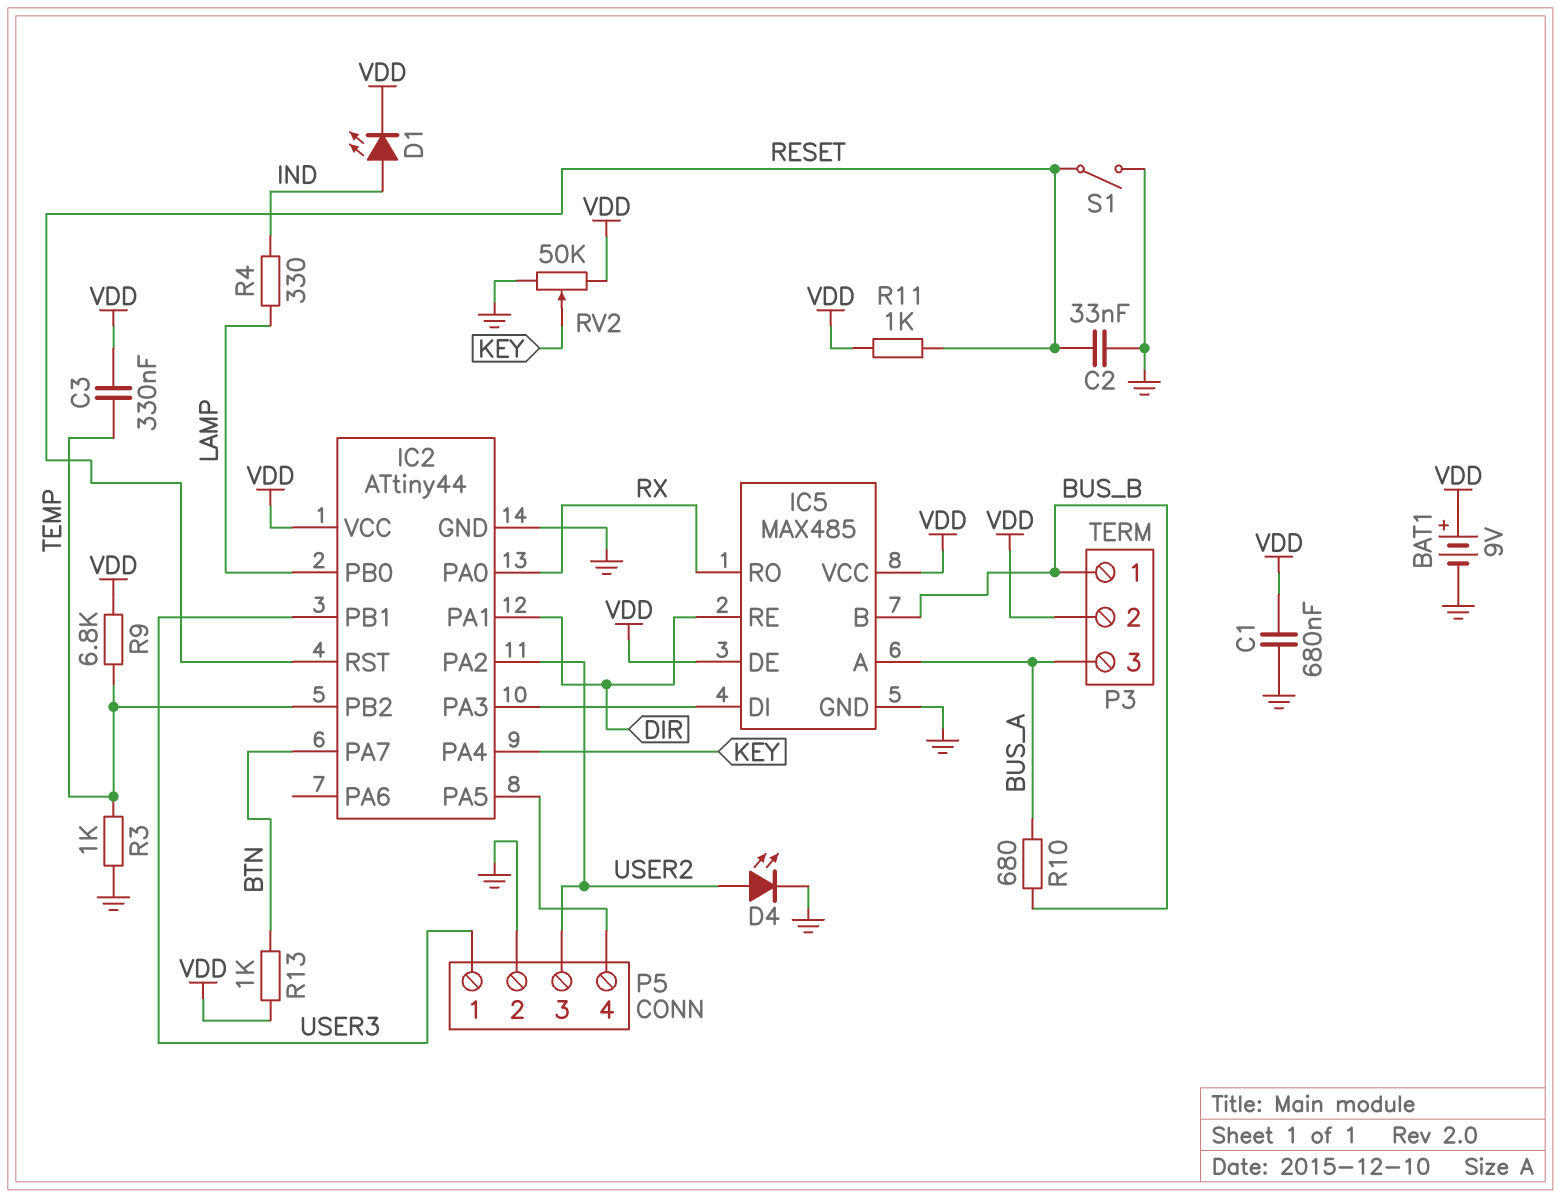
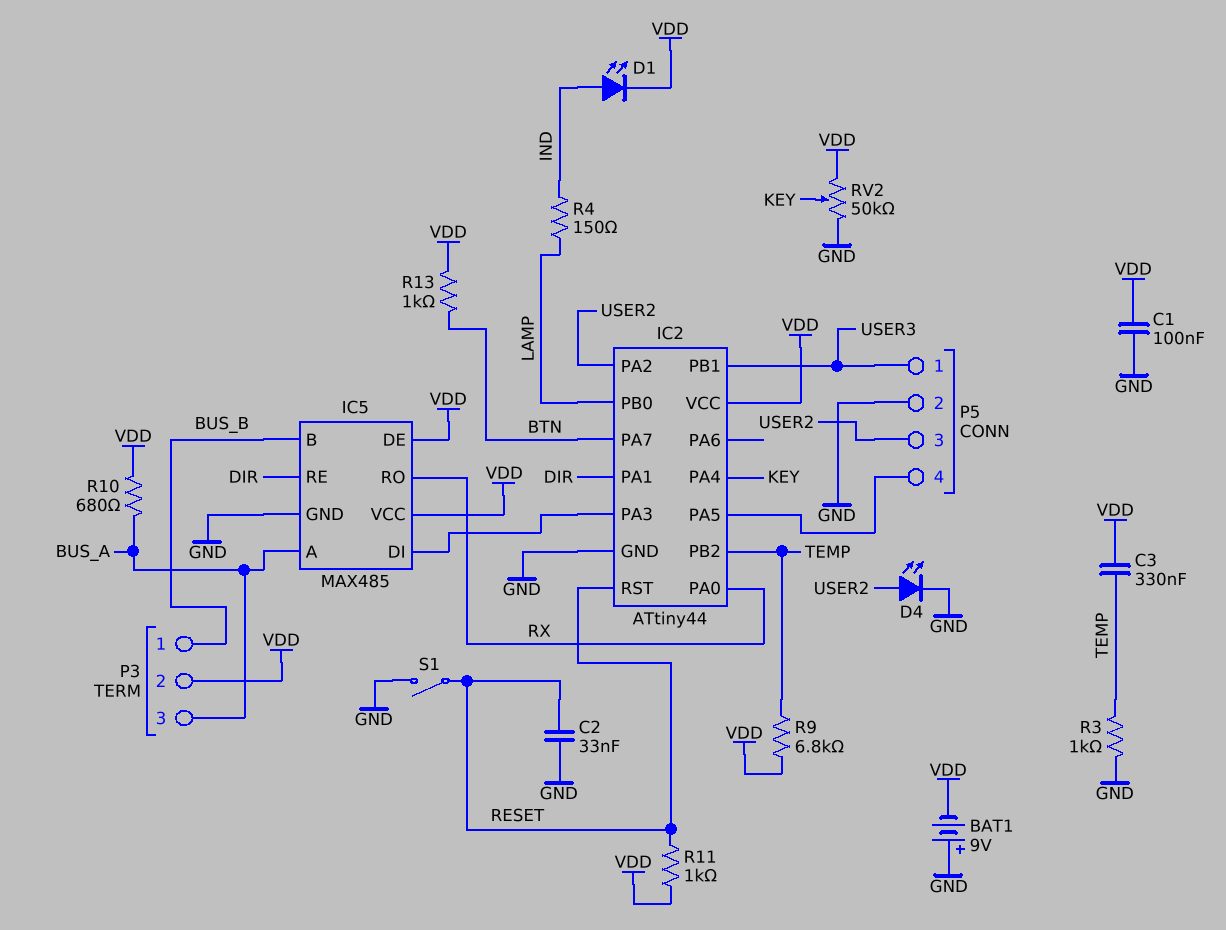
BAT1: 9V (plus VDD, minus GND) -> 9V (plus GND, minus VDD)
C1: 680nF (GND, VDD) -> 100nF (GND, VDD)
R4: 330 (IND, LAMP) -> 150 (IND, LAMP)
R10: 680 (BUS_A, BUS_B) -> 680 (BUS_A, VDD)

